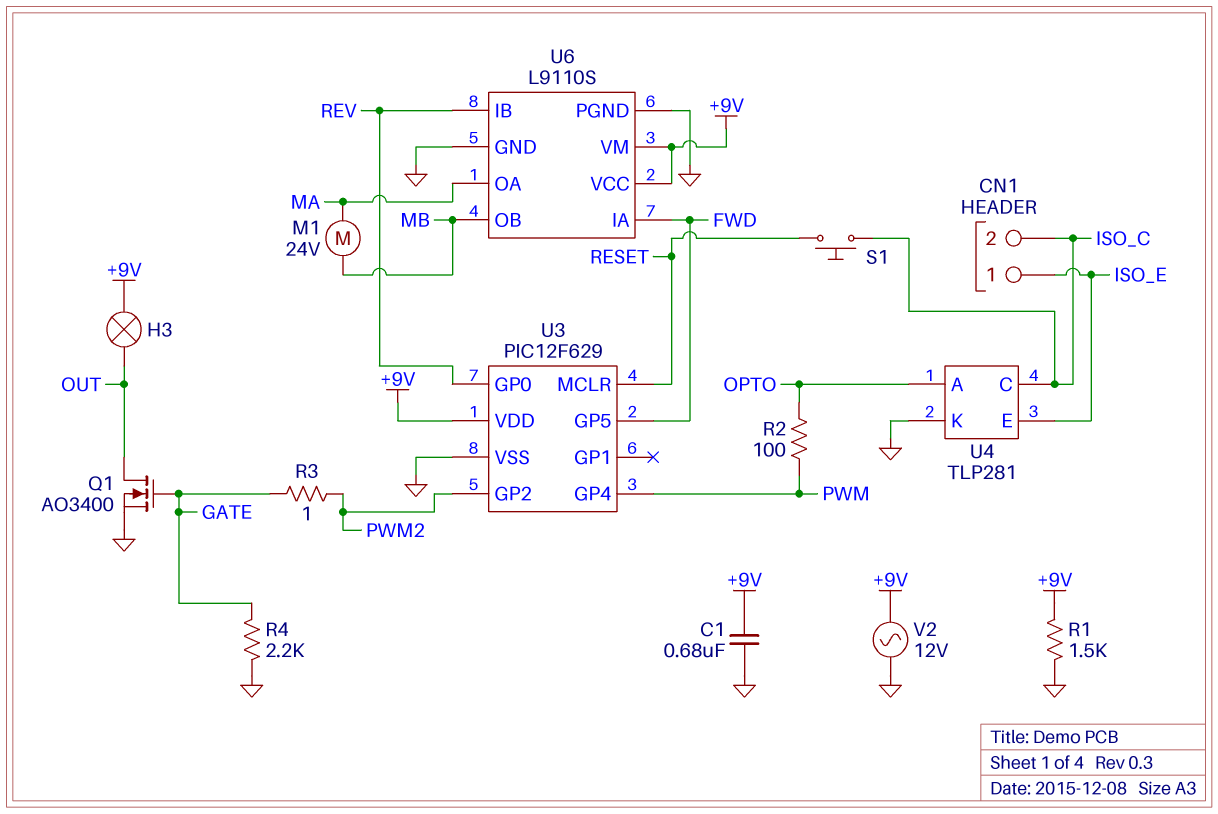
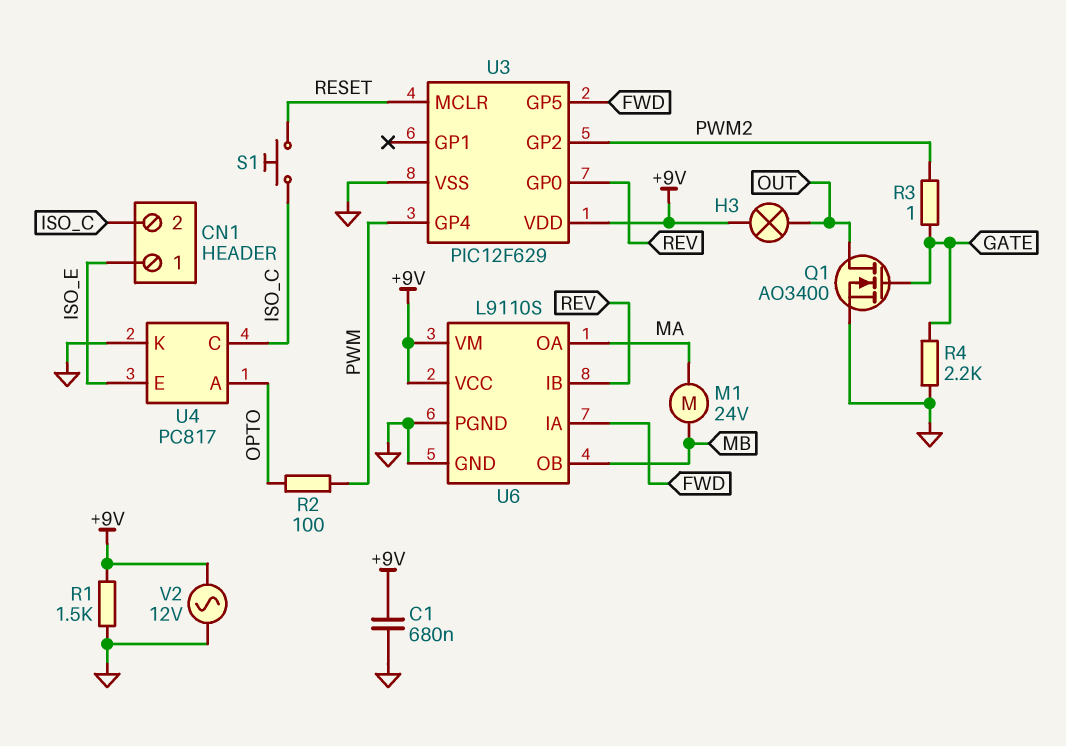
U4: TLP281 -> PC817

